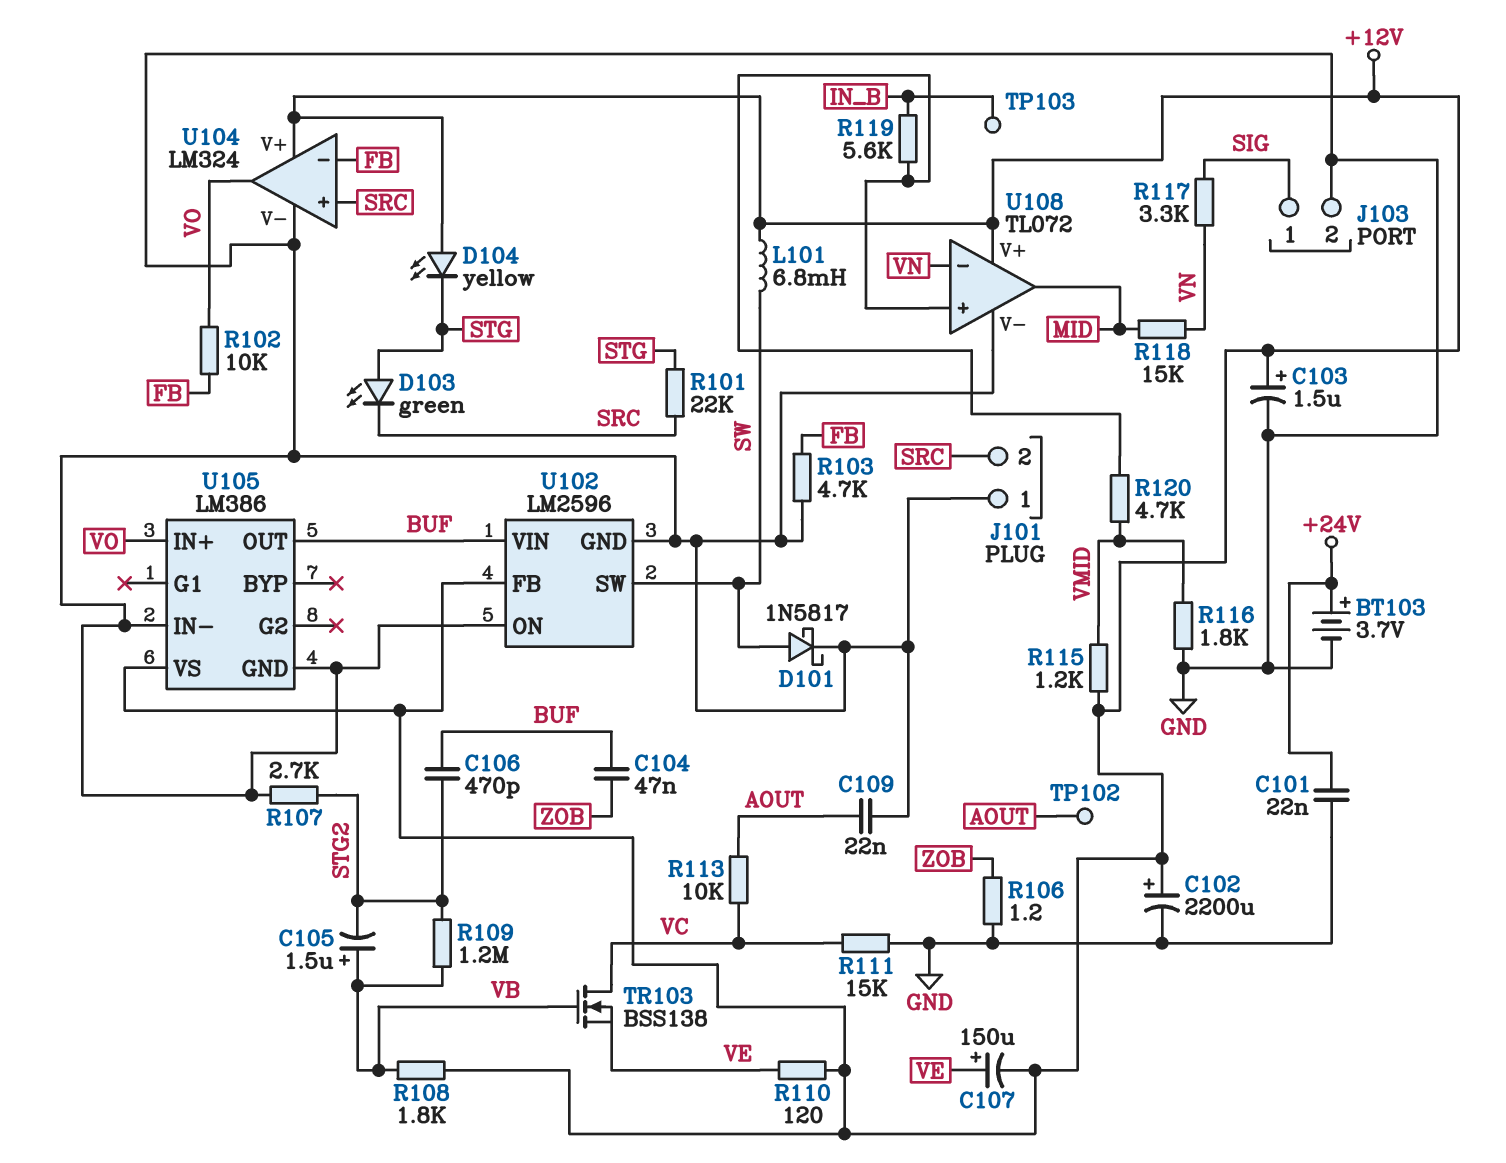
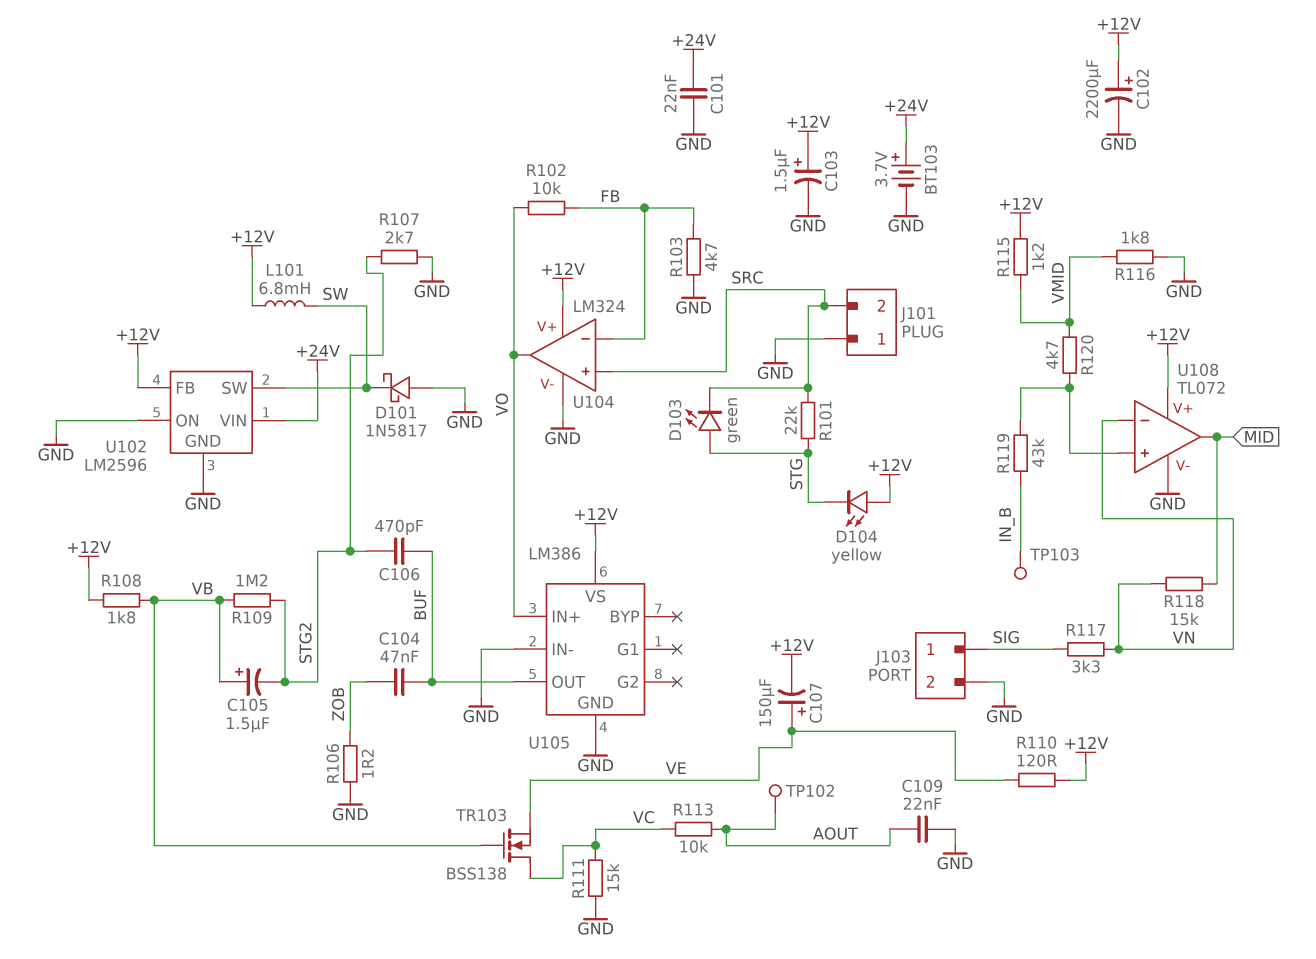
D101: schottky 1N5817 (A SW, K GND) -> schottky 1N5817 (A GND, K SW)
R119: 5.6k (IN_B, U108/in+) -> 43k (IN_B, U108/in+)
U102 pin VIN: BUF -> +24V

